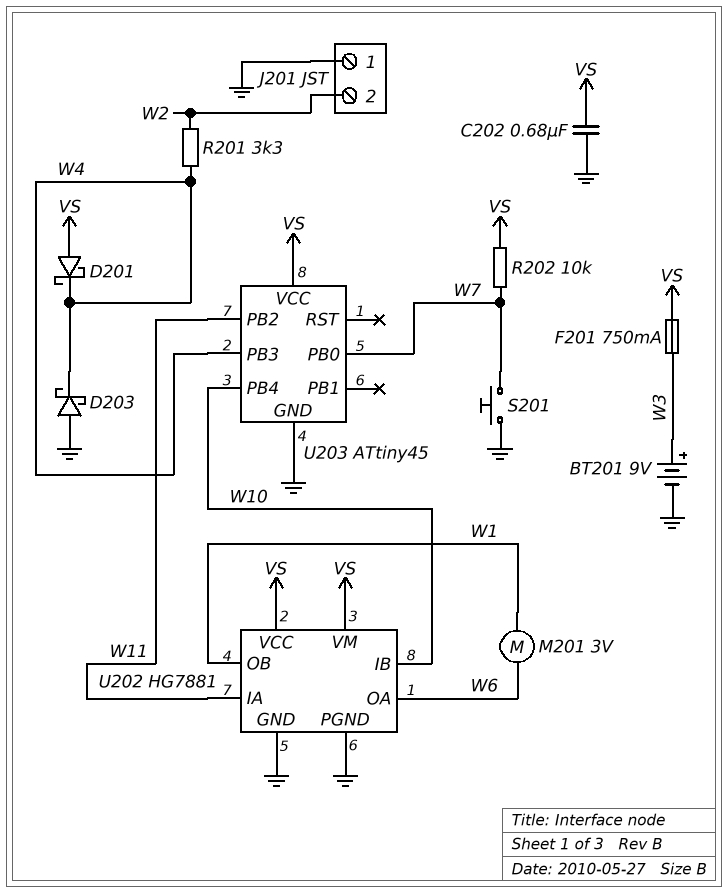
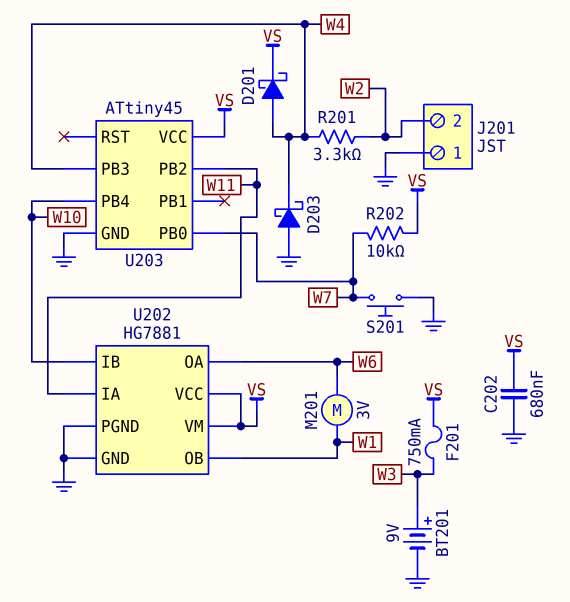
D201: schottky (A VS, K W4) -> schottky (A W4, K VS)

